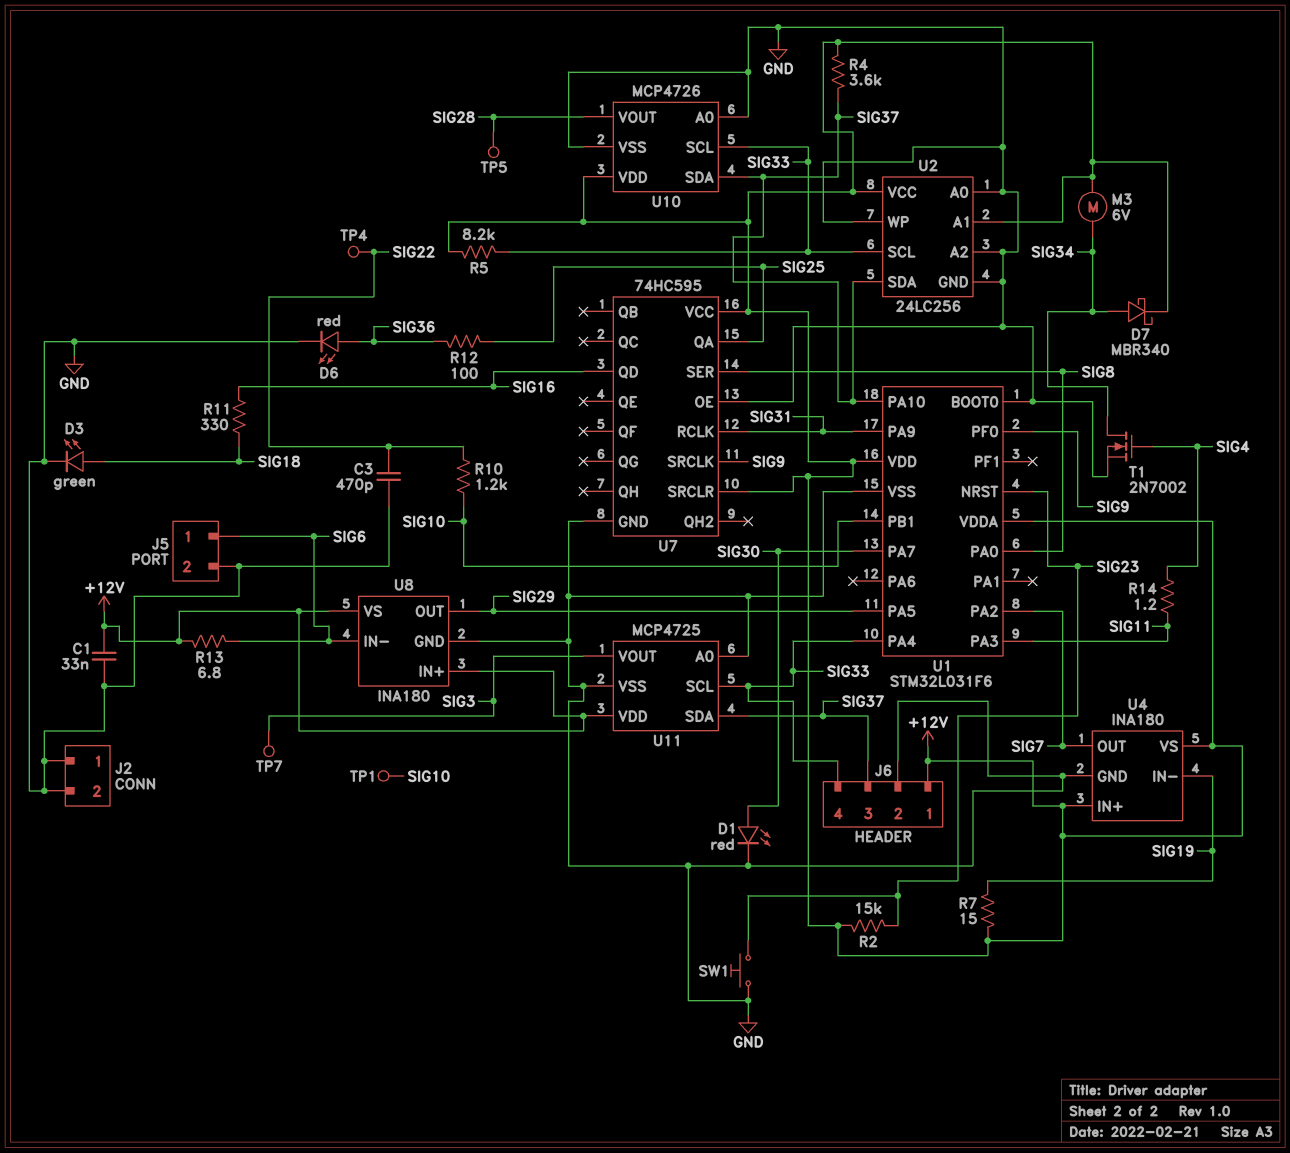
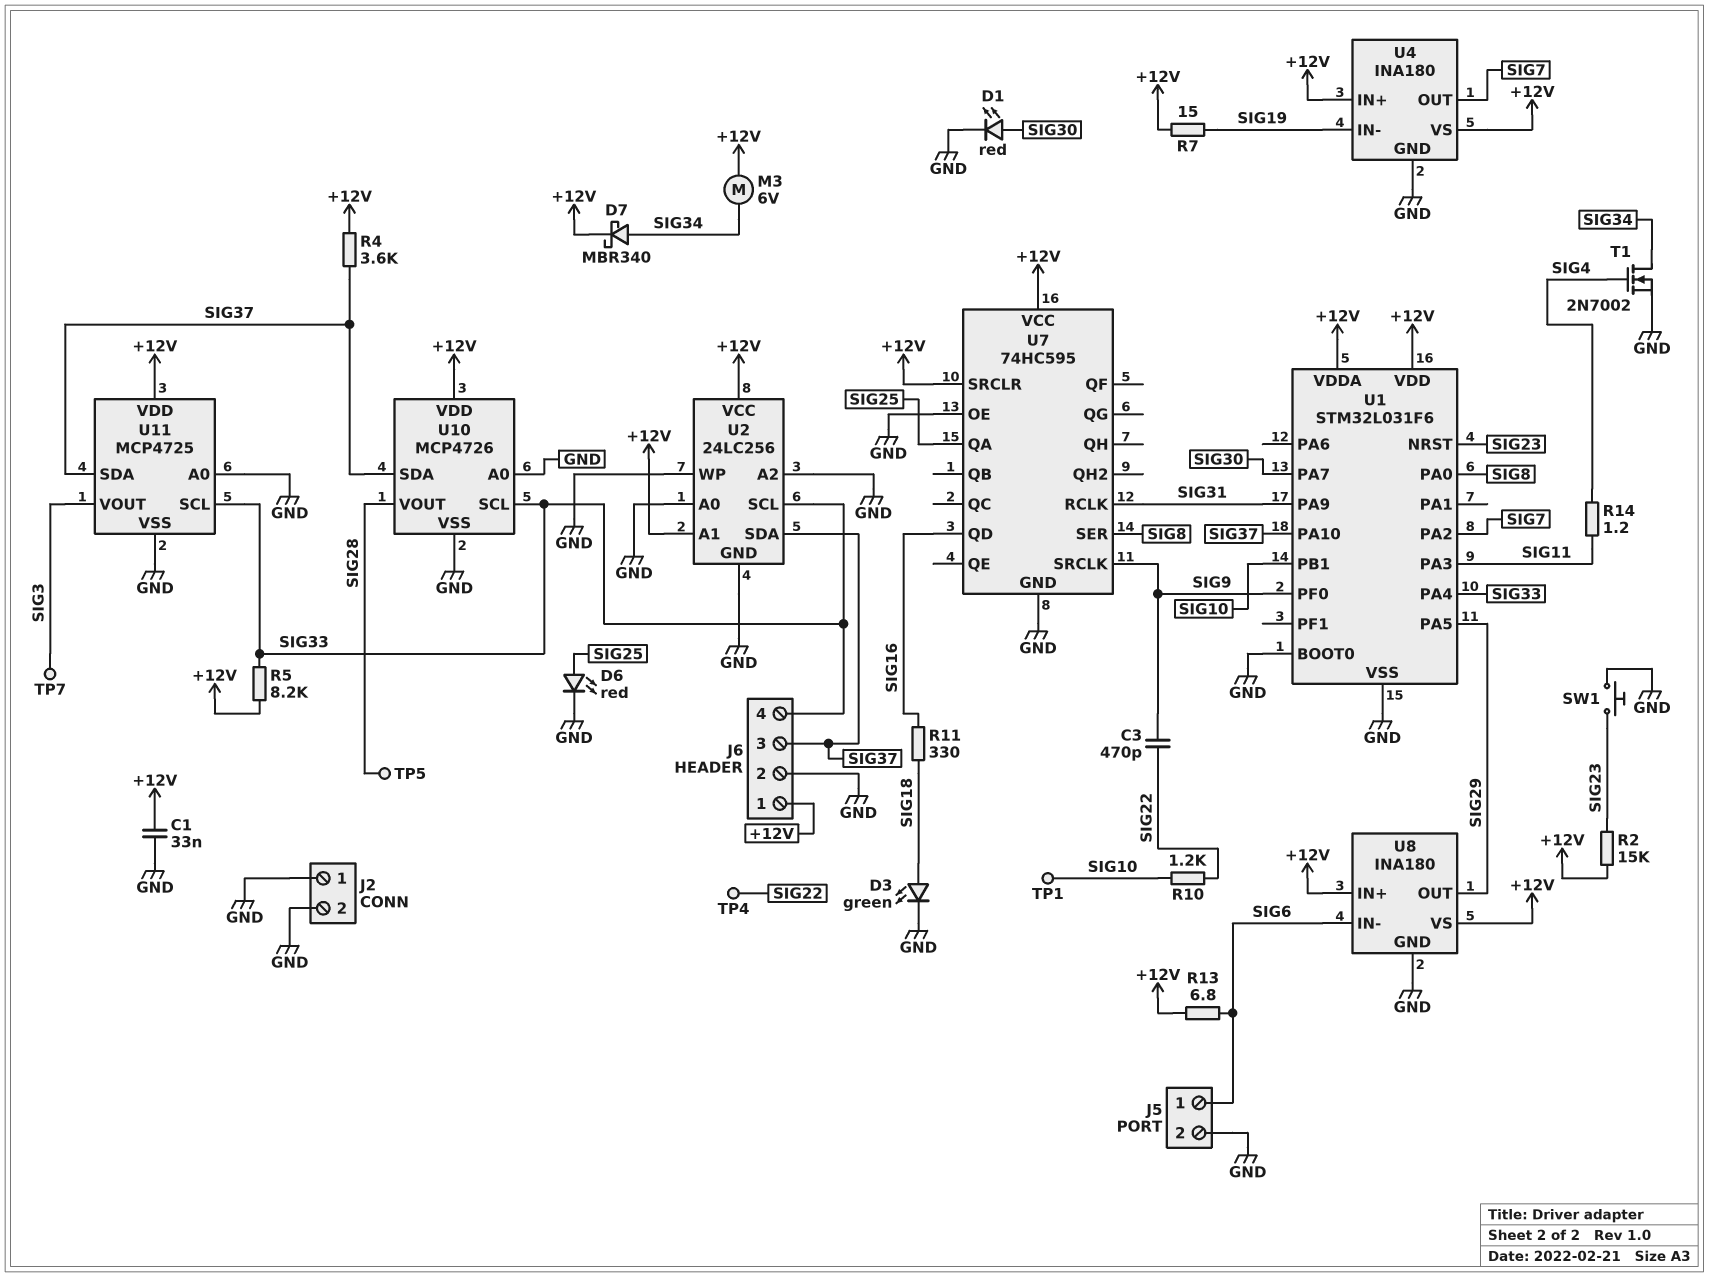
C3: 470pF (GND, SIG22) -> 470pF (SIG9, SIG22)
D6: LED red (A SIG36, K GND) -> LED red (A SIG25, K GND)
R12: 100 (SIG25, SIG36) -> none

